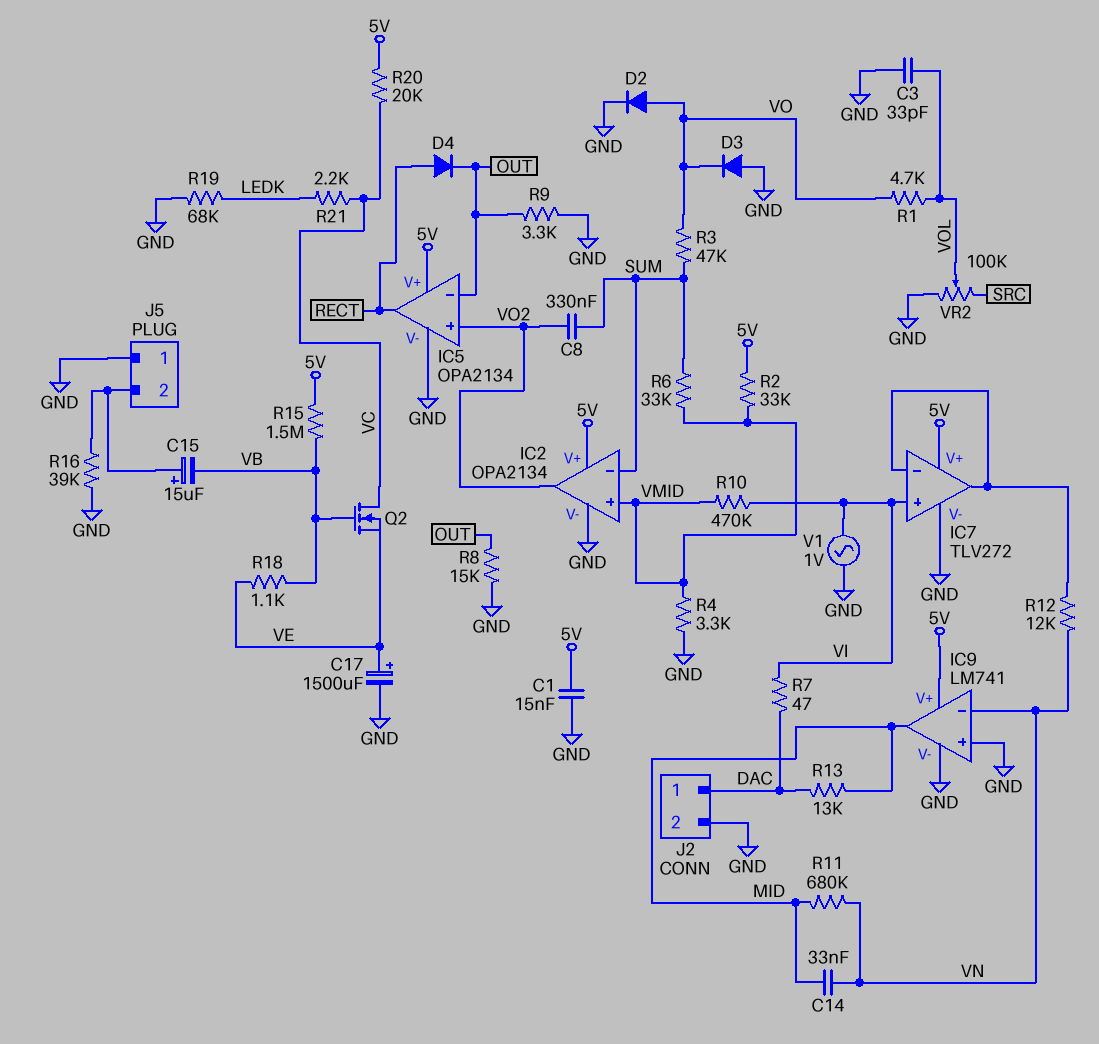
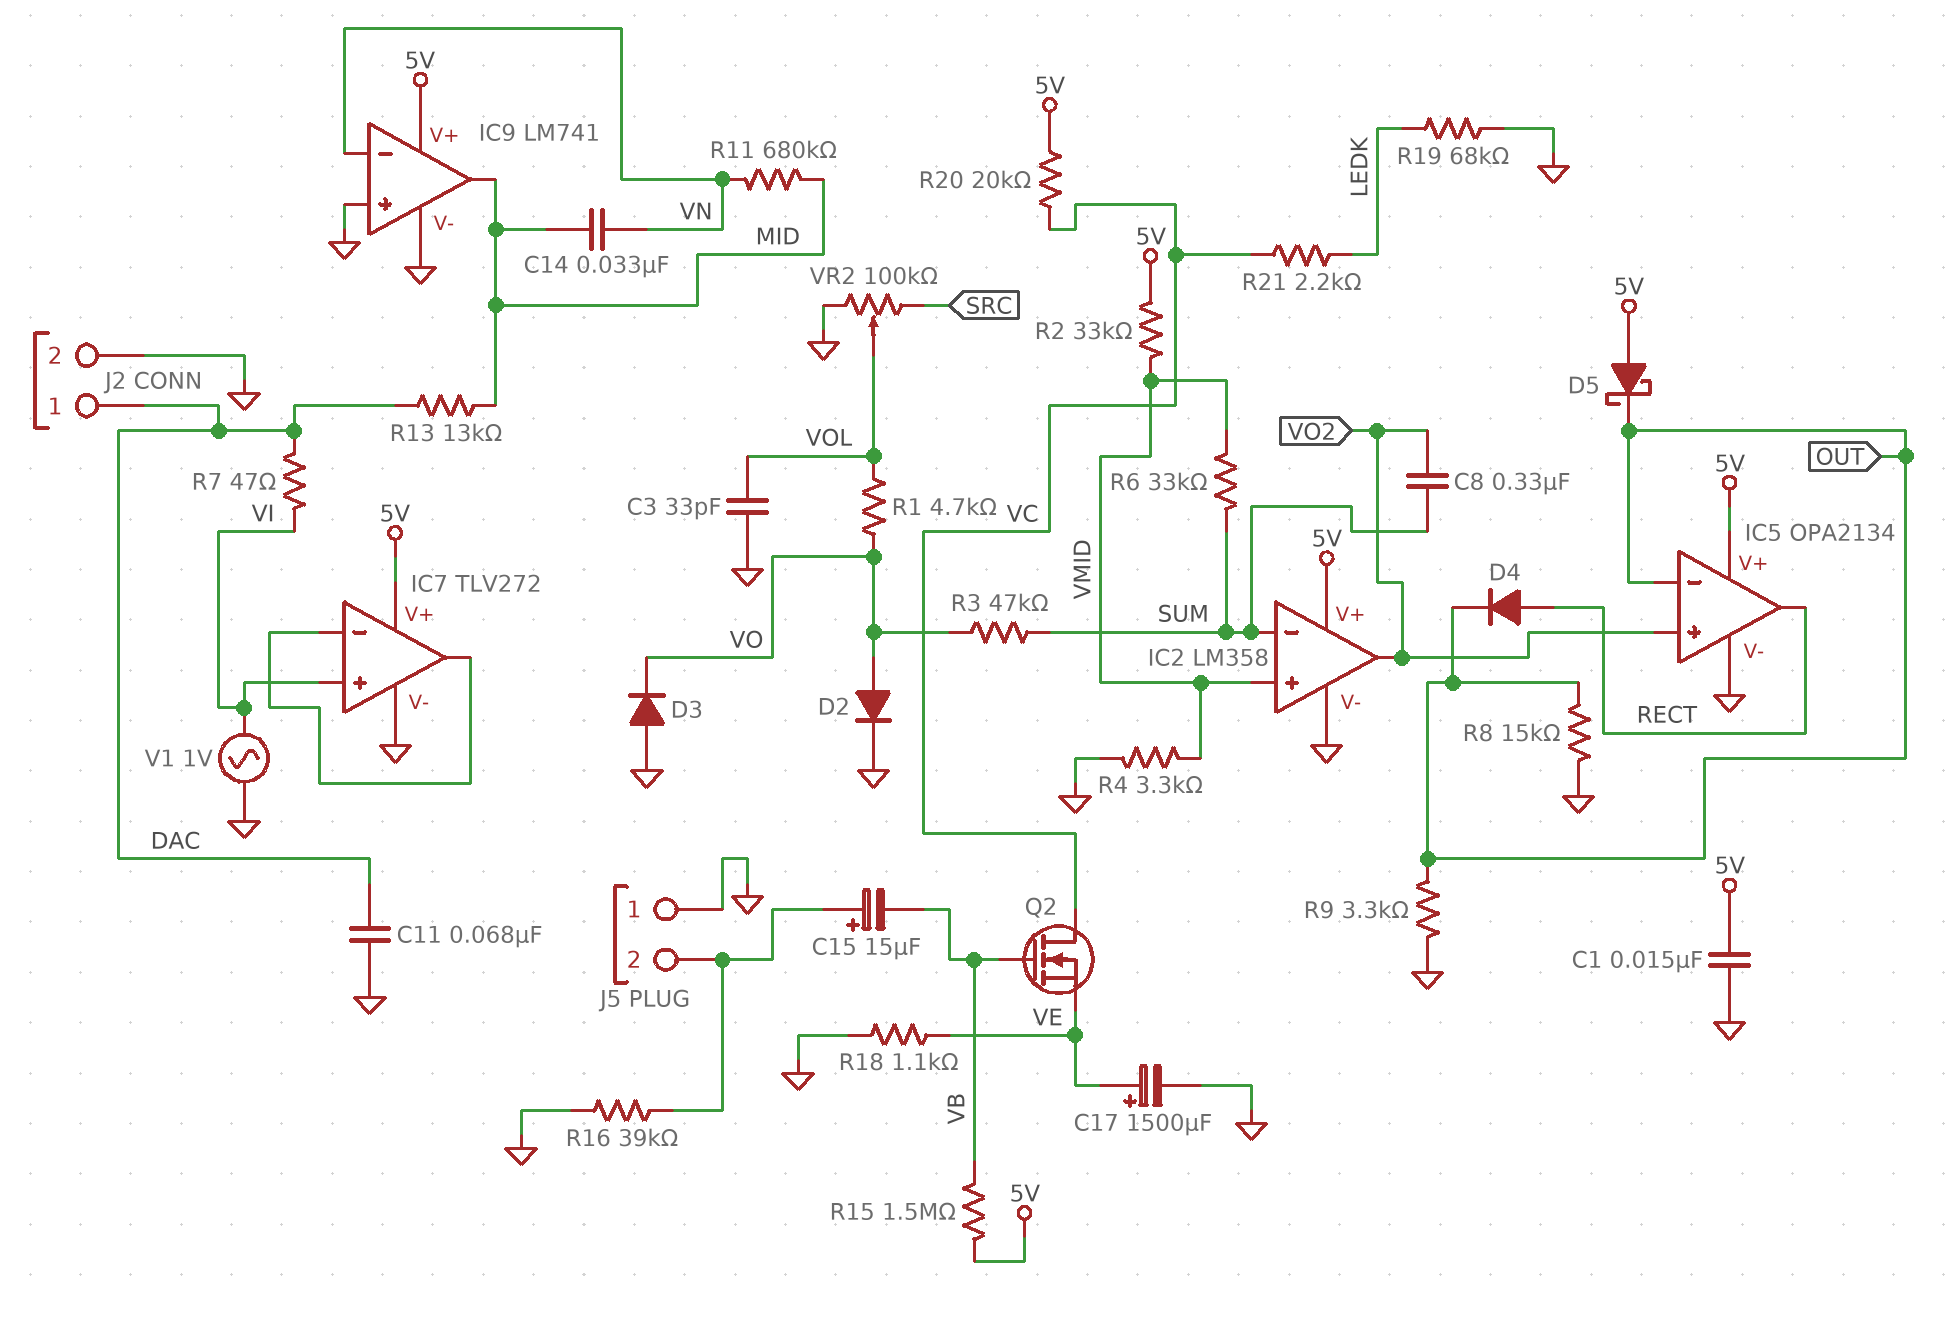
C11: none -> 68nF (DAC, GND)
D5: none -> schottky (A 5V, K OUT)
IC2: OPA2134 -> LM358
R10: 470k (VI, VMID) -> none
R12: 12k (IC7/in-, VN) -> none
R18: 1.1k (VB, VE) -> 1.1k (GND, VE)

